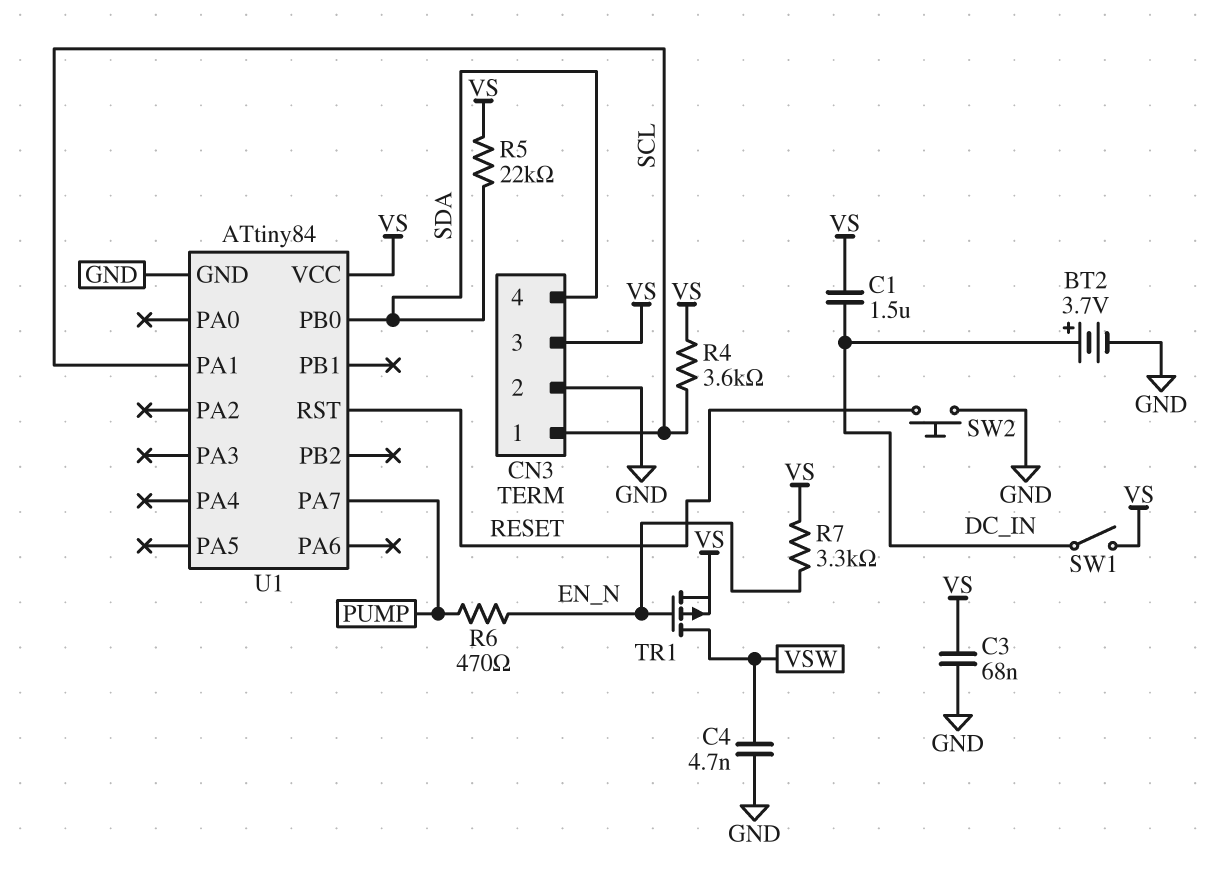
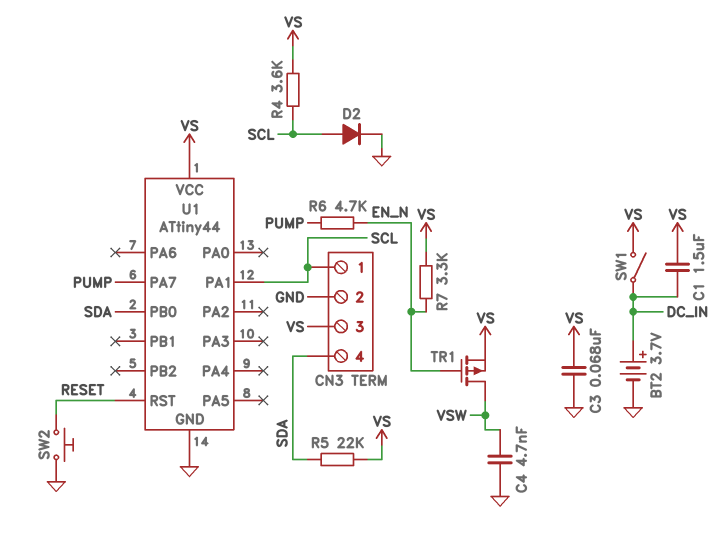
D2: none -> diode (A SCL, K GND)
R6: 470 (EN_N, PUMP) -> 4.7k (EN_N, PUMP)
U1: ATtiny84 -> ATtiny44

